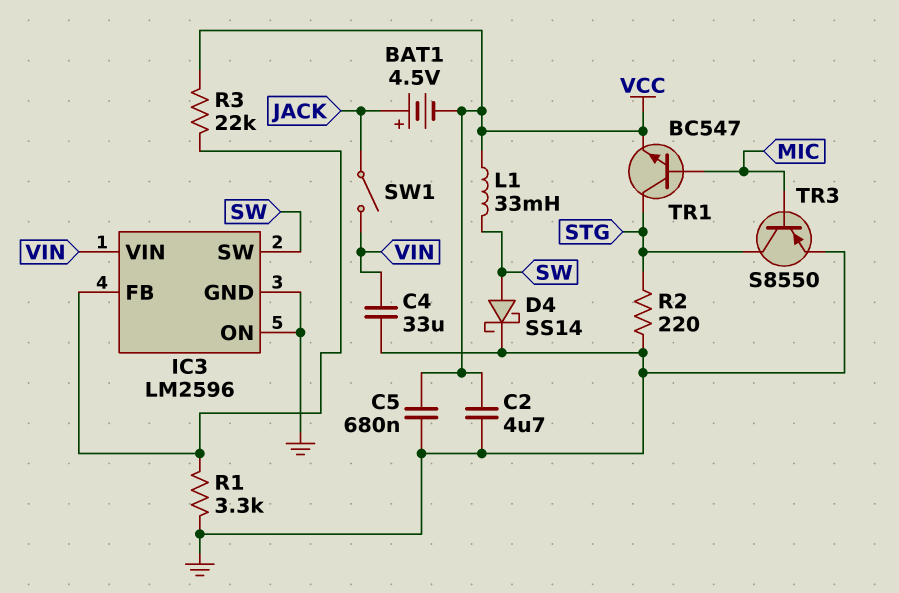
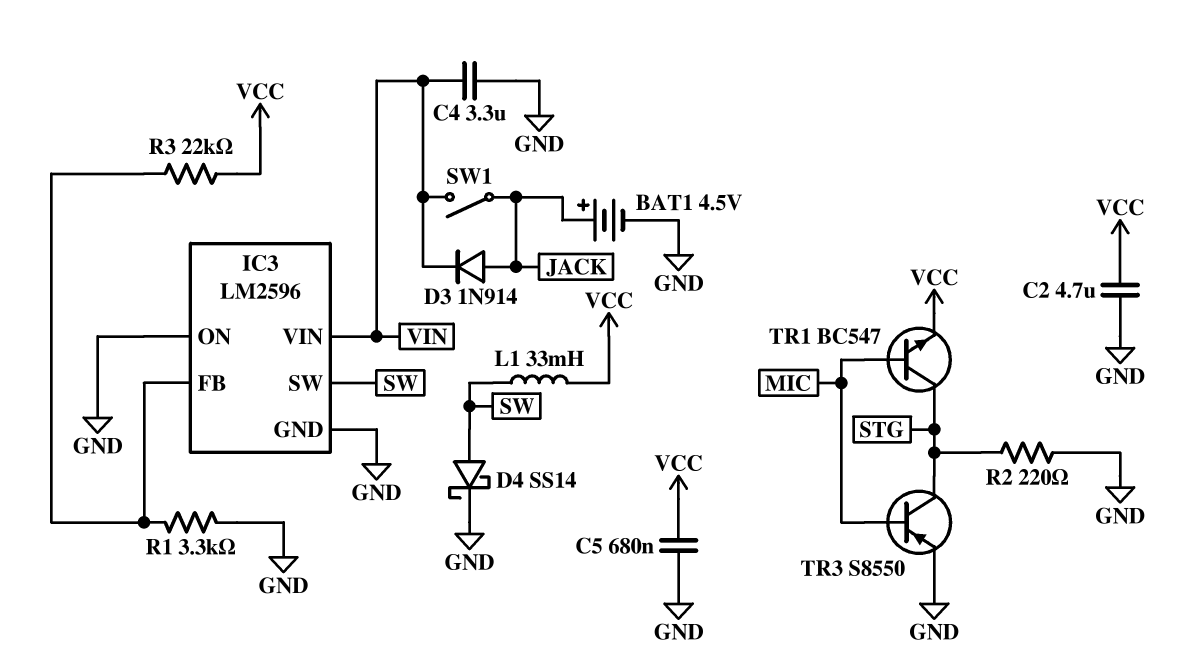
BAT1: 4.5V (plus JACK, minus VCC) -> 4.5V (plus JACK, minus GND)
C4: 33uF (GND, VIN) -> 3.3uF (GND, VIN)
D3: none -> diode 1N914 (A JACK, K VIN)

